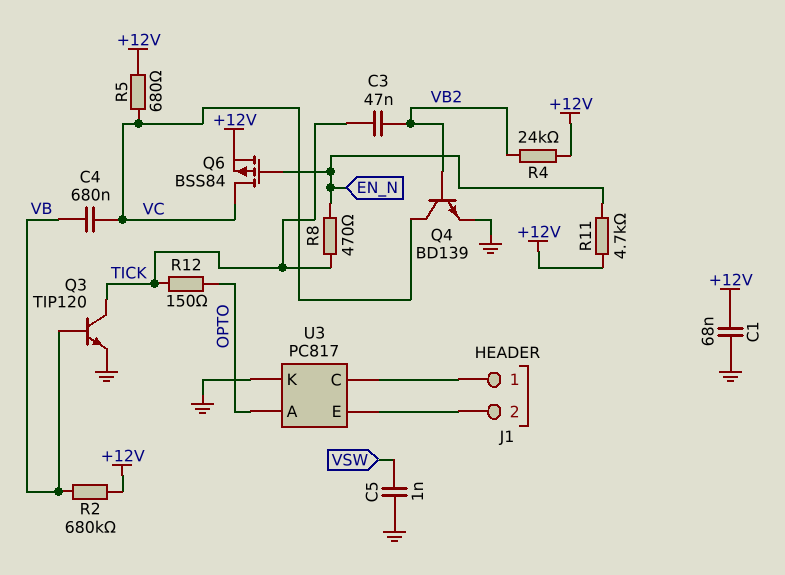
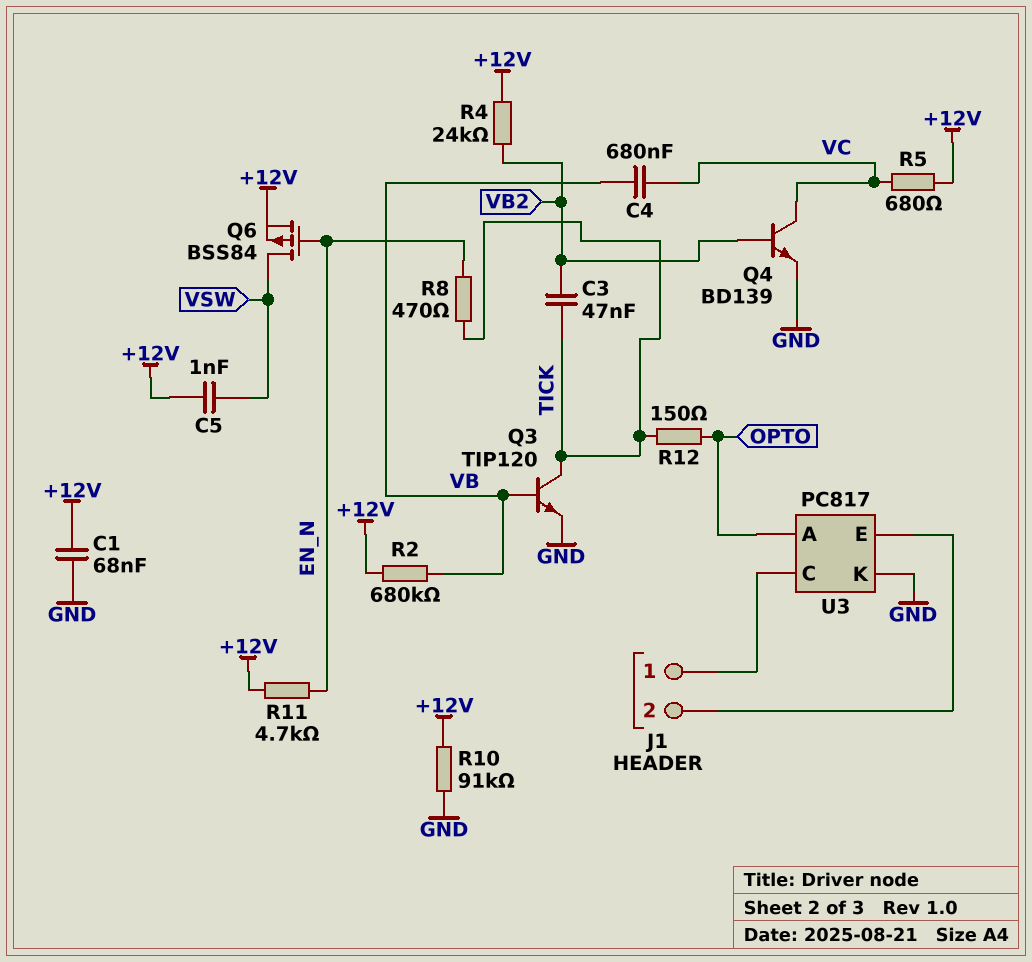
C5: 1nF (GND, VSW) -> 1nF (+12V, VSW)
Q6: PMOS BSS84 (G EN_N, D VC, S +12V) -> PMOS BSS84 (G EN_N, D VSW, S +12V)
R10: none -> 91k (+12V, GND)

